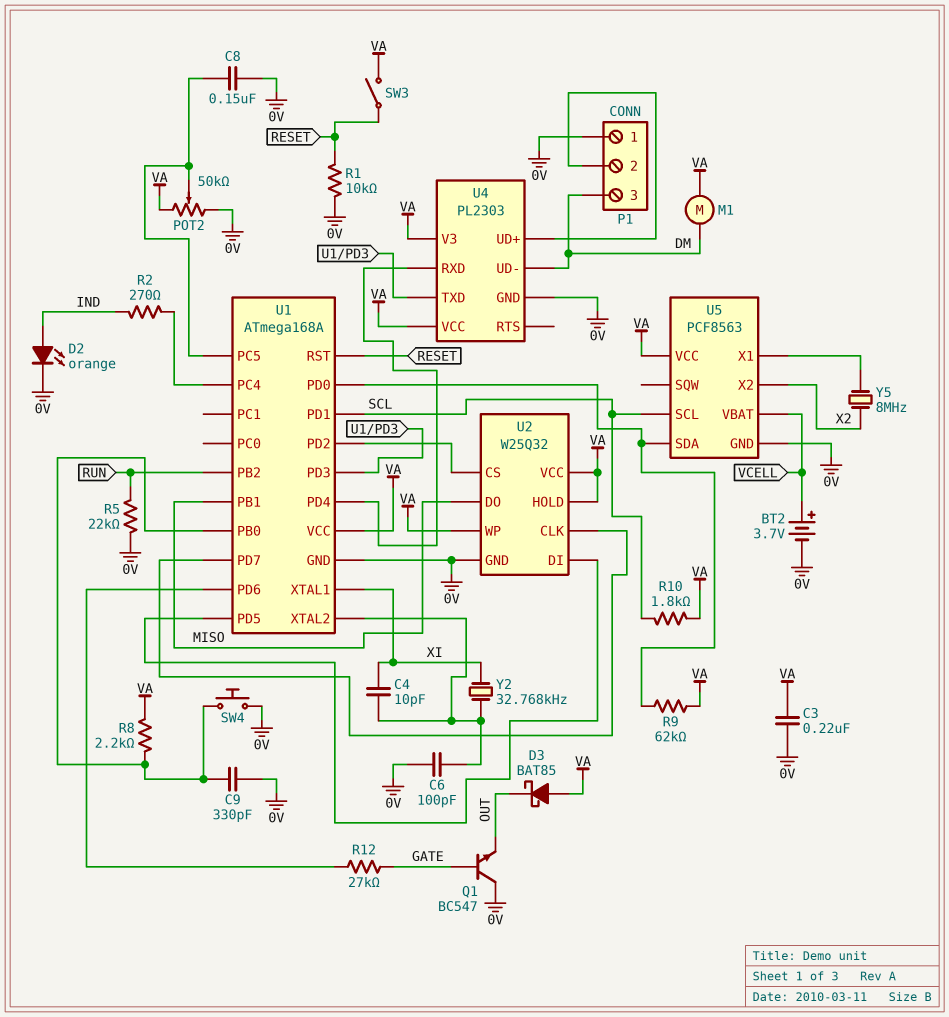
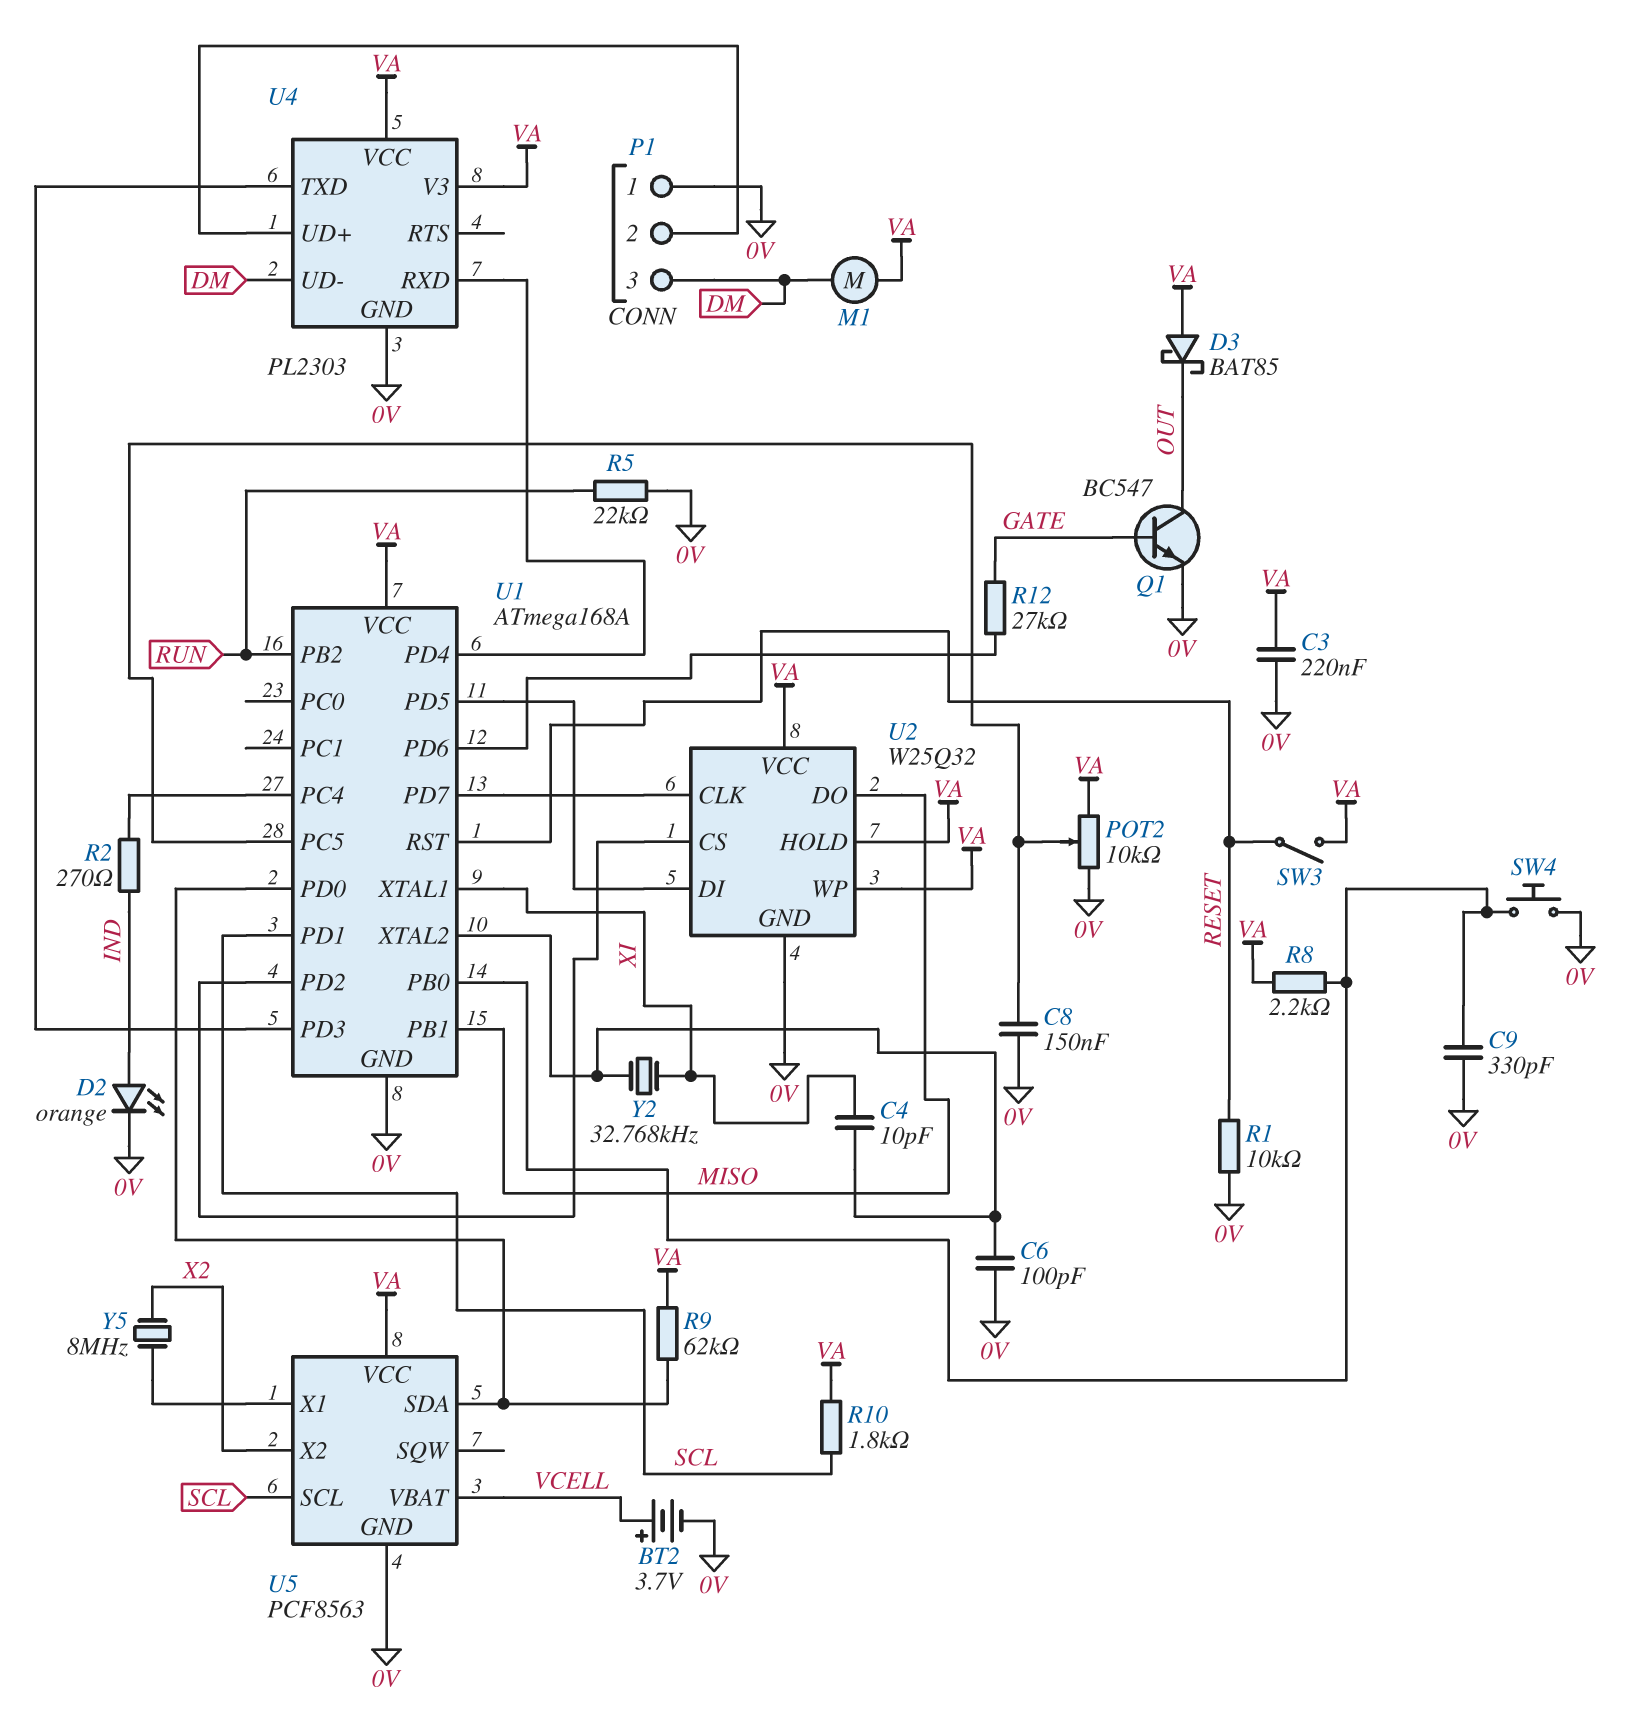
POT2: 50k (0V, VA, wiper U1/PC5) -> 10k (0V, VA, wiper U1/PC5)
Q1: NPN BC547 (B GATE, C 0V, E OUT) -> NPN BC547 (B GATE, C OUT, E 0V)

